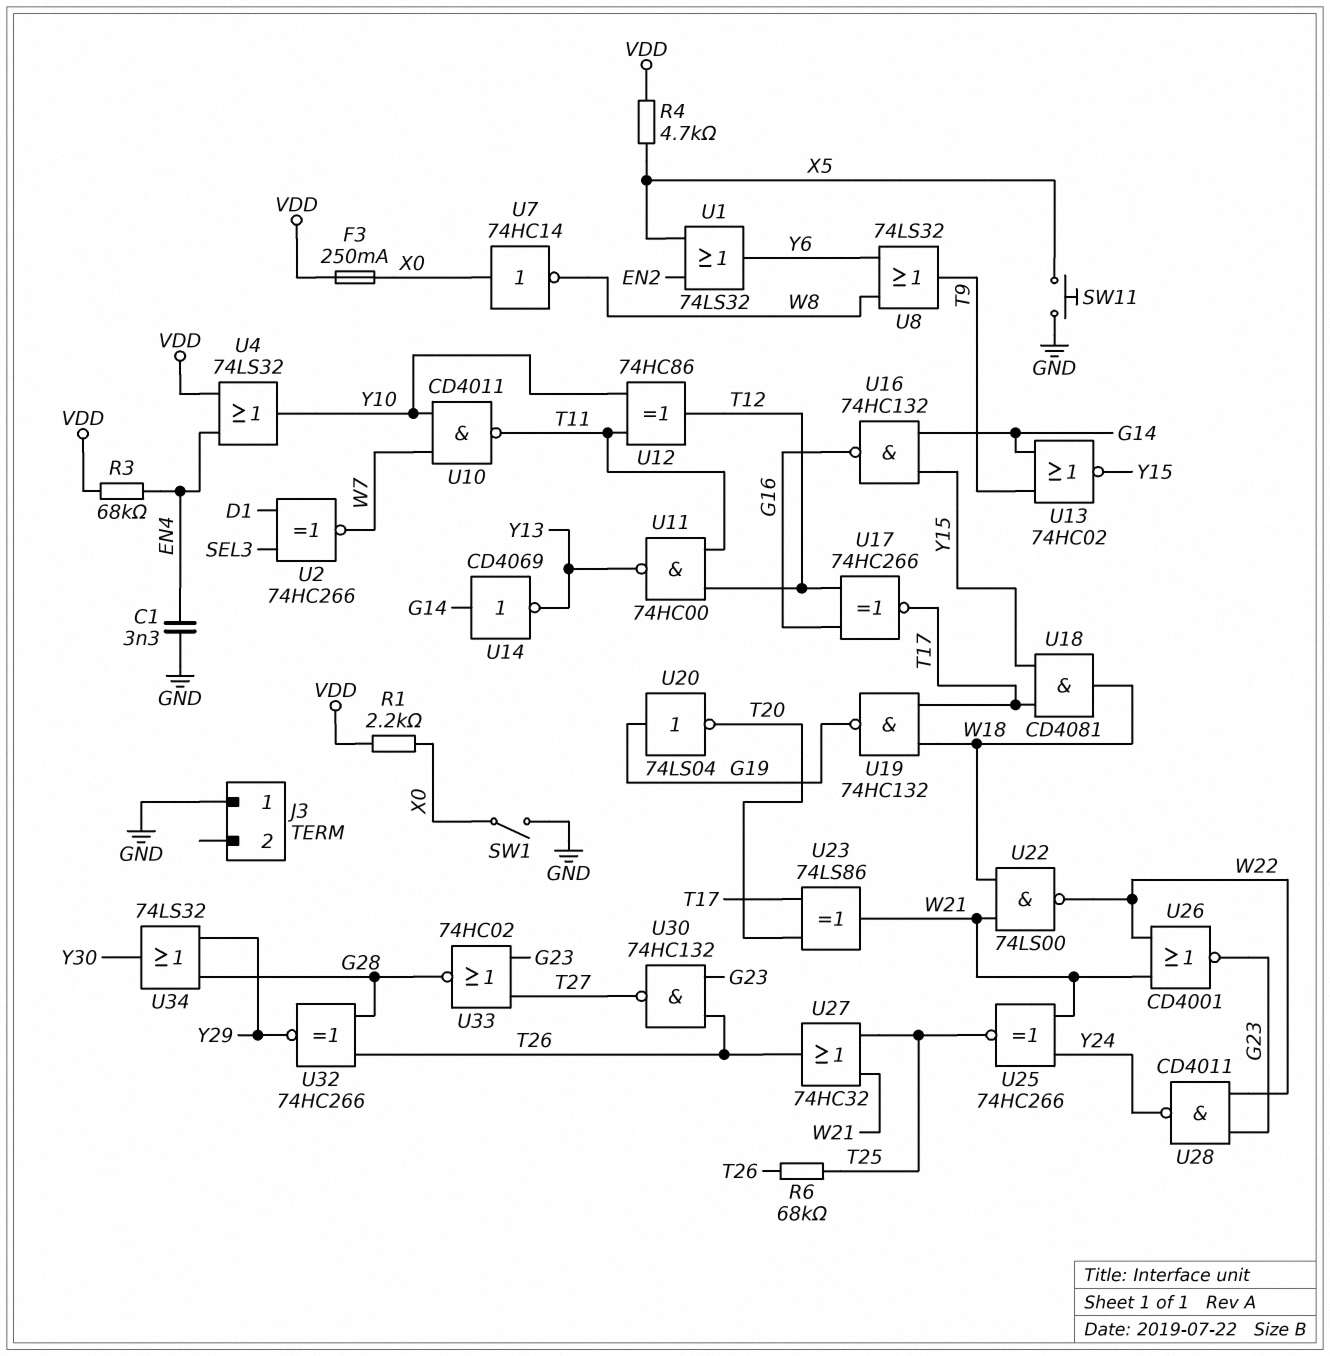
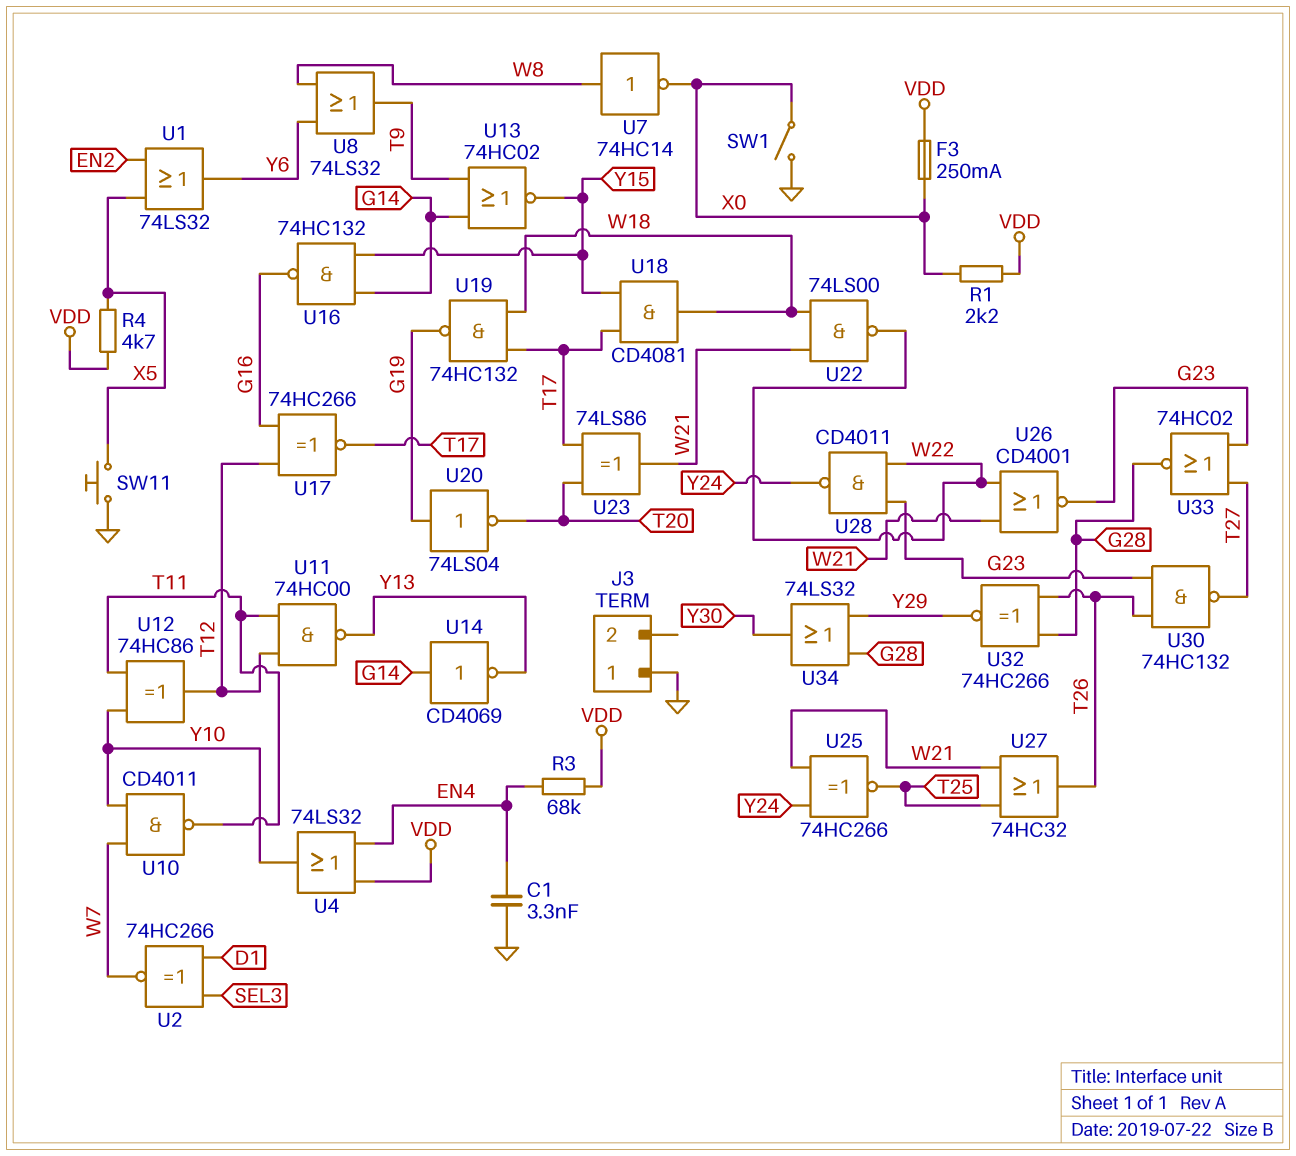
R6: 68k (T25, T26) -> none
U7: NOT 74HC14 (in X0, out W8) -> NOT 74HC14 (in W8, out X0)

